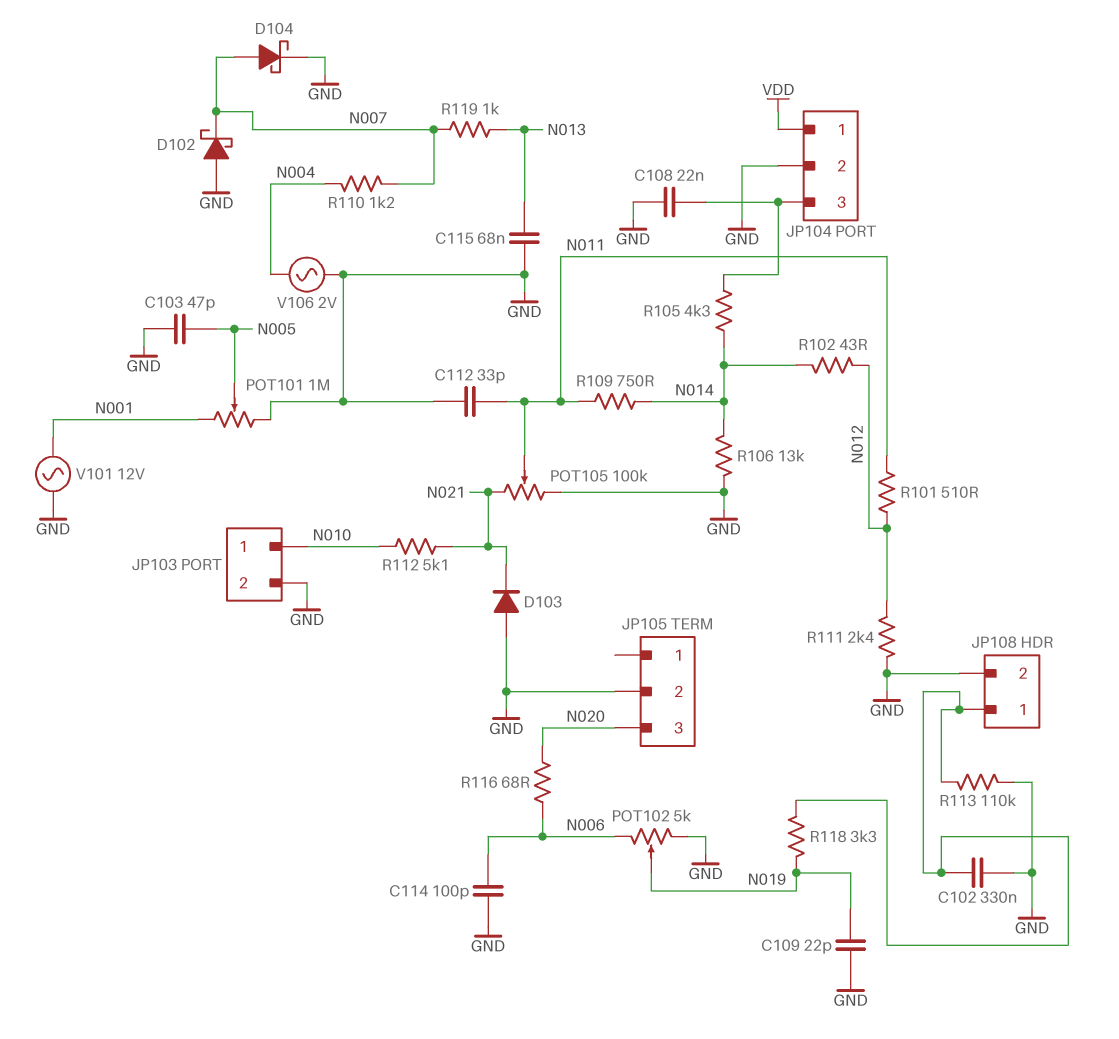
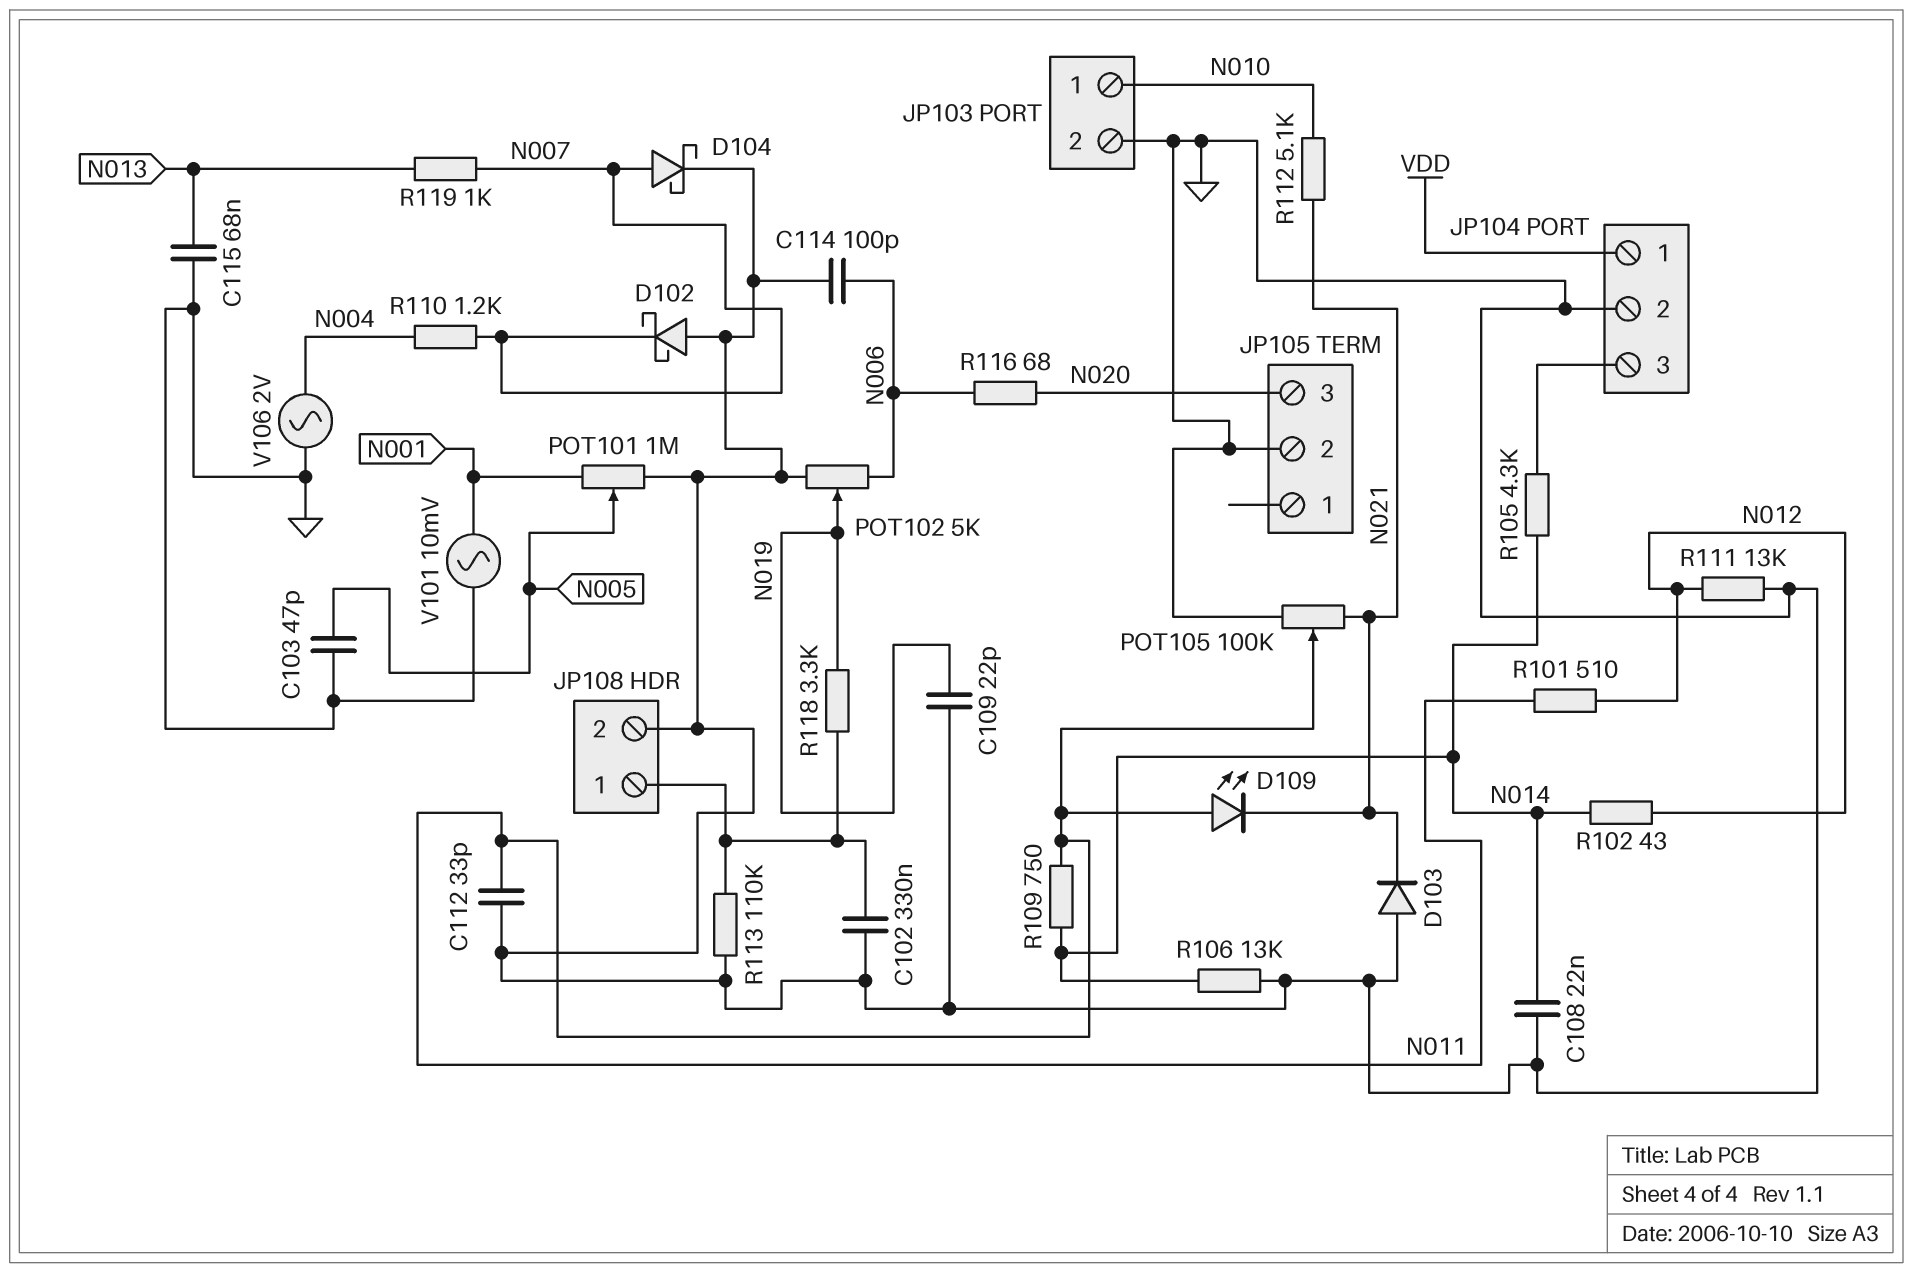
C108: 22nF (GND, JP104/3) -> 22nF (GND, N014)
D109: none -> LED (A N011, K N021)
R111: 2.4k (GND, N012) -> 13k (GND, N012)
V101: AC 12V (GND, N001) -> AC 10mV (GND, N001)

